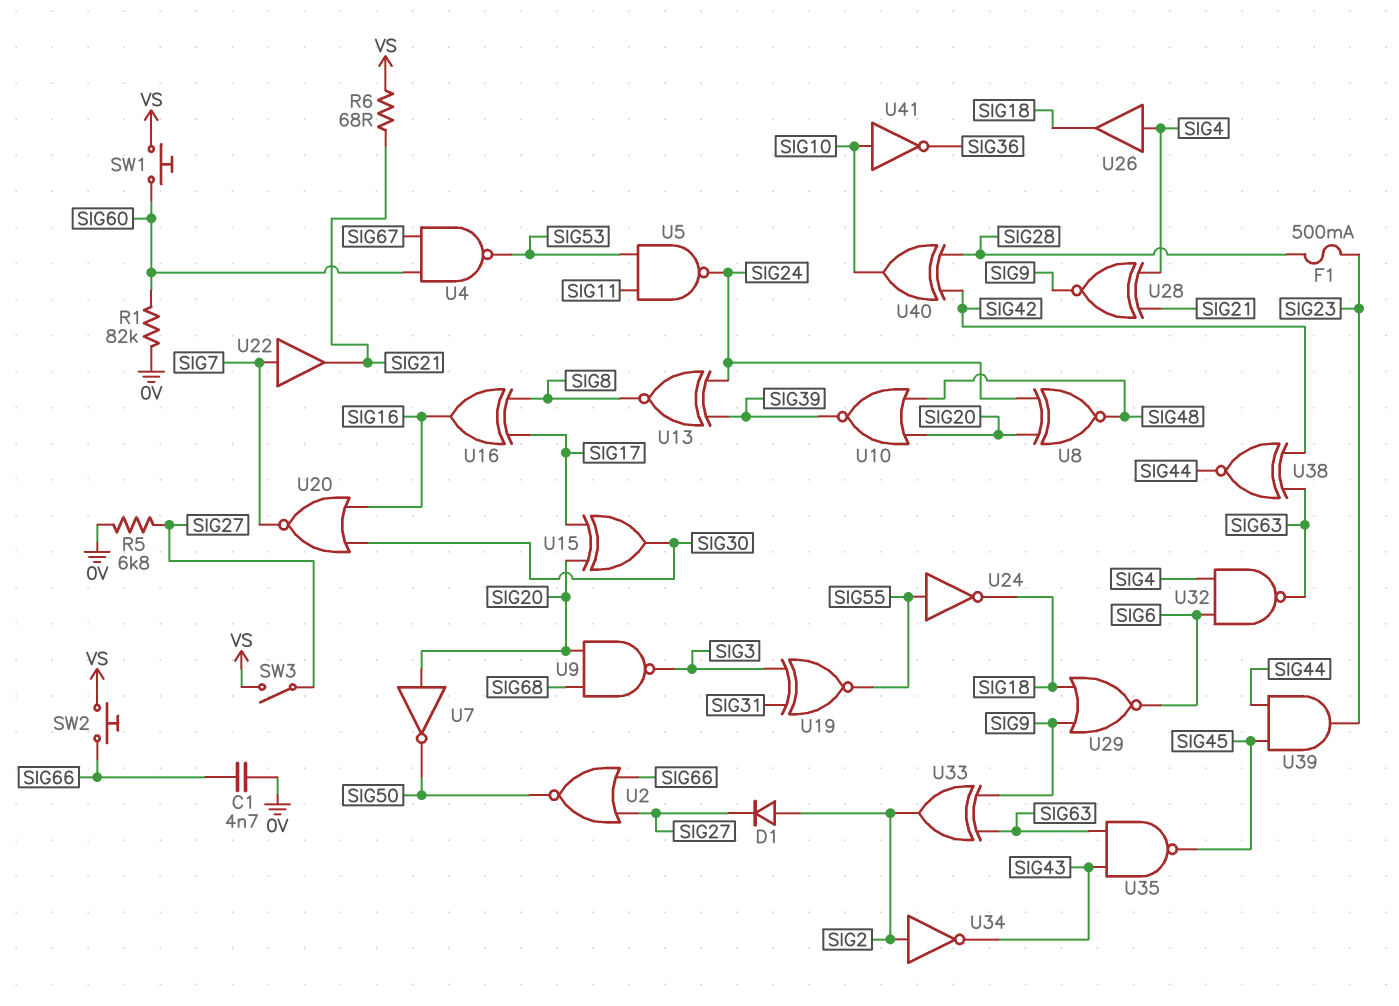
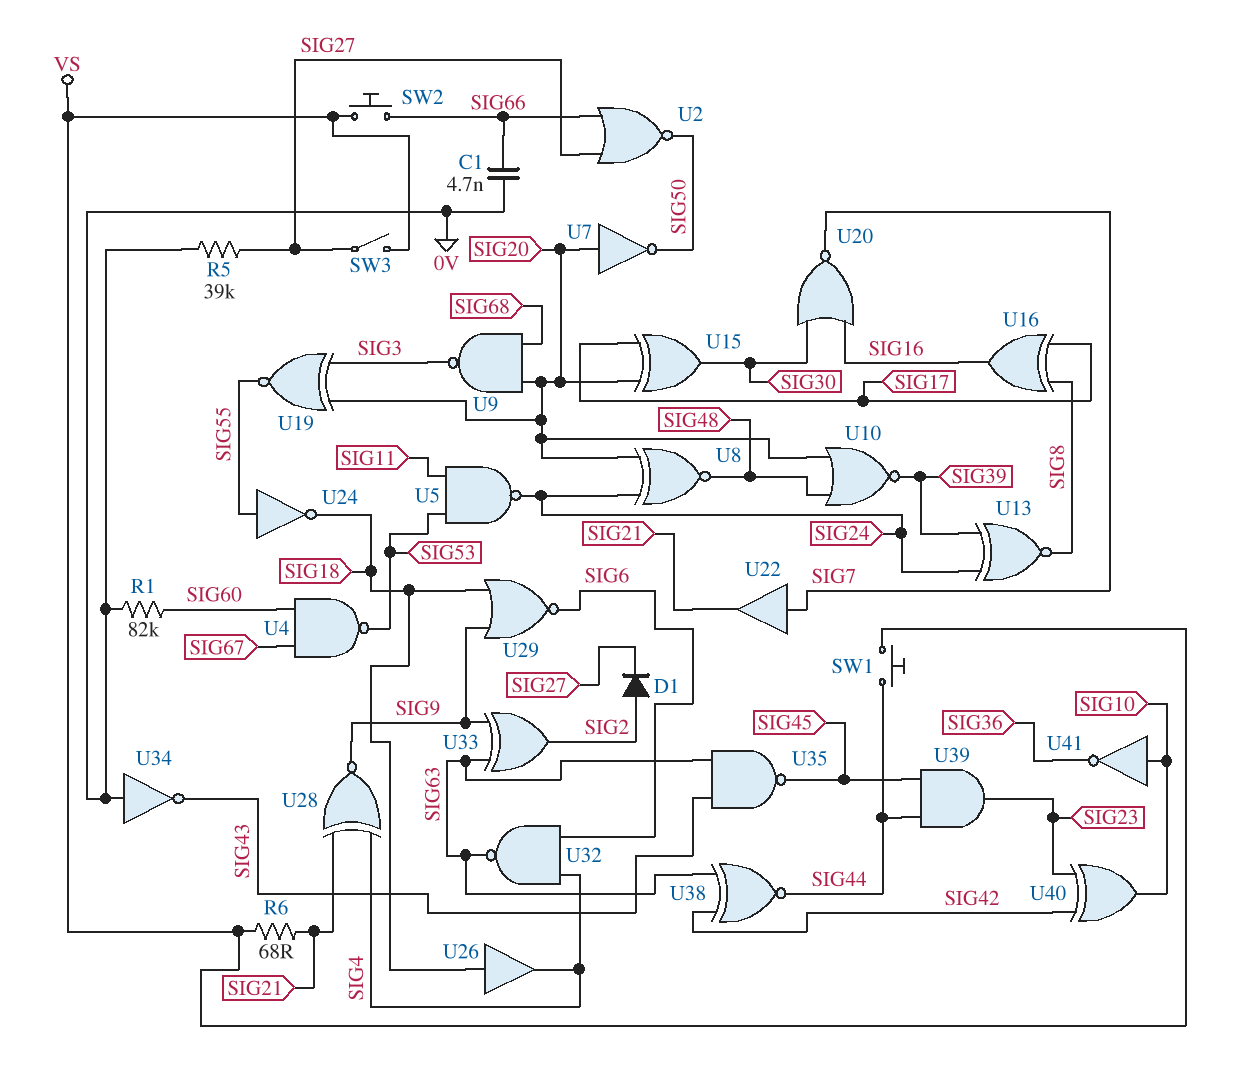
F1: 500mA (SIG23, SIG28) -> none
R5: 6.8k (0V, SIG27) -> 39k (0V, SIG27)
SW1: button (SIG60, VS) -> button (SIG44, VS)
U19: XNOR (in SIG3, in SIG31, out SIG55) -> XNOR (in SIG3, in SIG20, out SIG55)
U26: buffer (in SIG4, out SIG18) -> buffer (in SIG18, out SIG4)
U34: NOT (in SIG2, out SIG43) -> NOT (in 0V, out SIG43)
U40: XOR (in SIG28, in SIG42, out SIG10) -> XOR (in SIG23, in SIG42, out SIG10)

